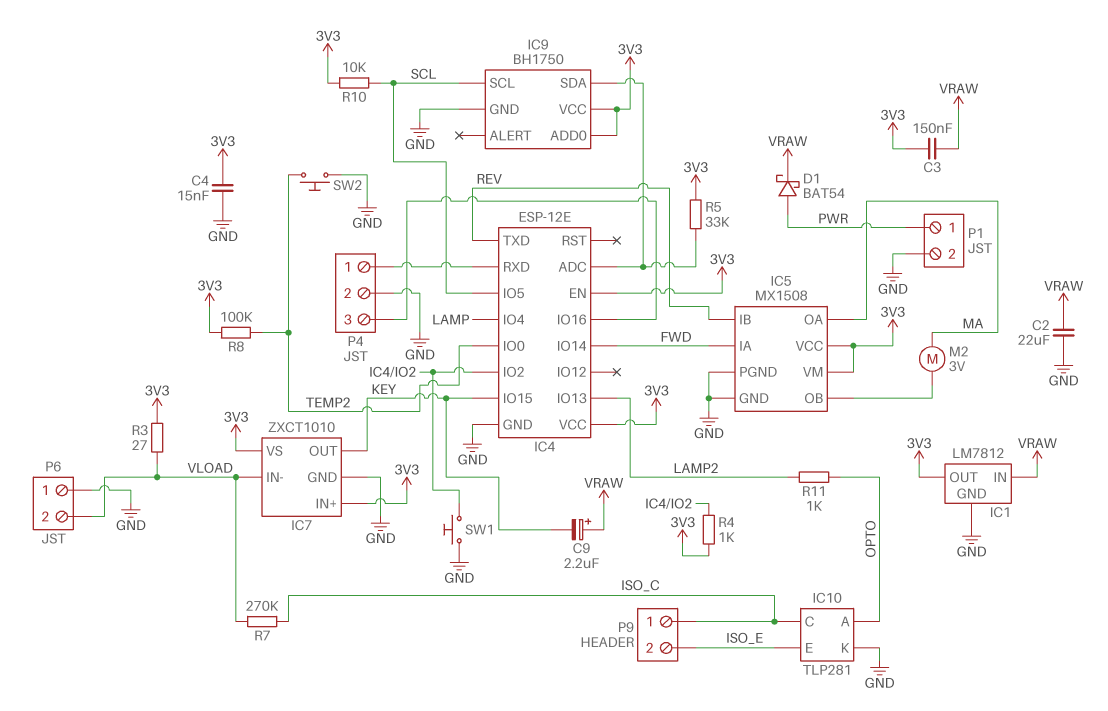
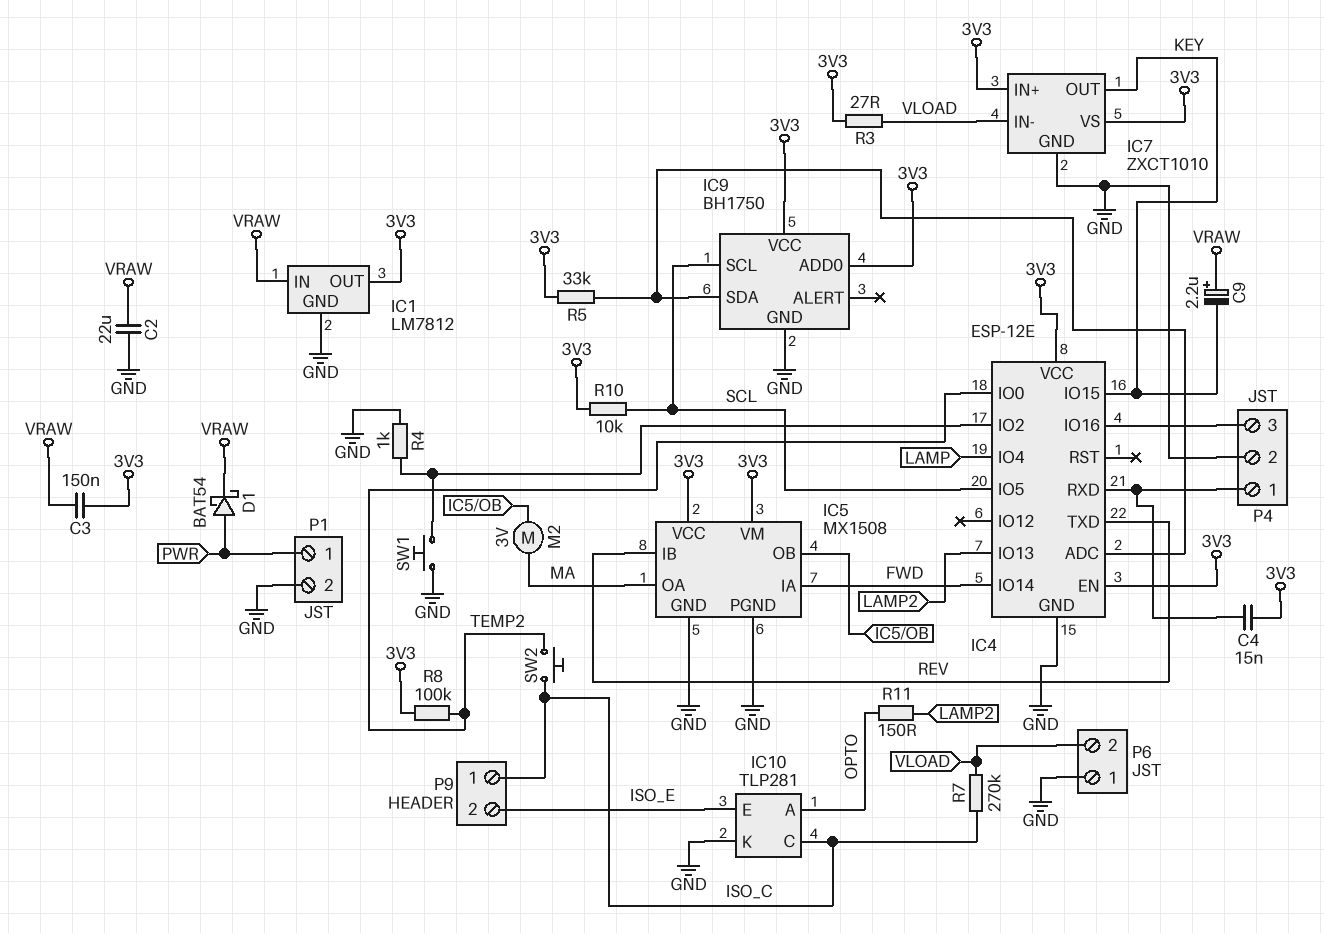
C4: 15nF (3V3, GND) -> 15nF (3V3, IC4/RXD)
R4: 1k (3V3, IC4/IO2) -> 1k (GND, IC4/IO2)
R11: 1k (LAMP2, OPTO) -> 150 (LAMP2, OPTO)
SW2: button (GND, TEMP2) -> button (ISO_C, TEMP2)

